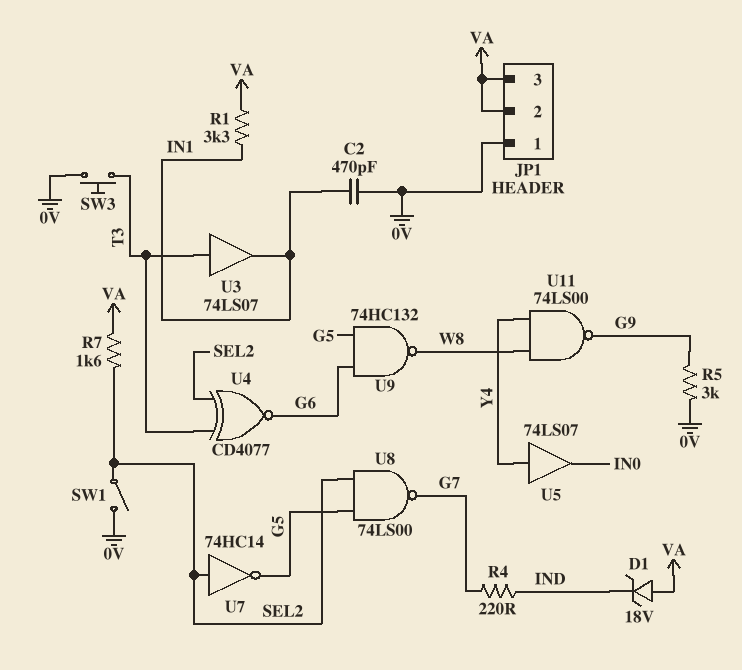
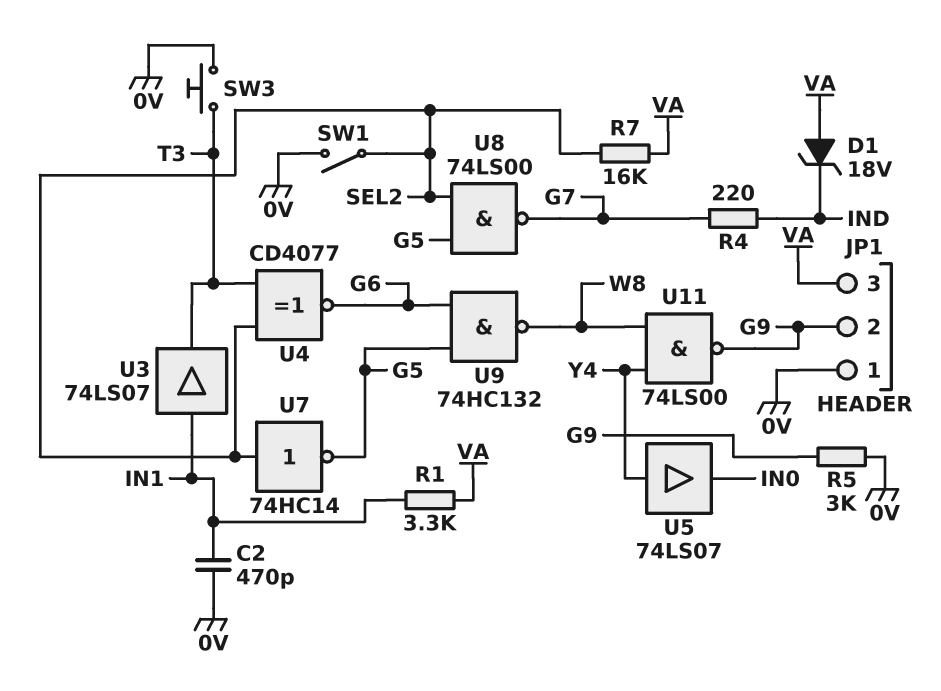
JP1 pin 2: VA -> G9
R7: 1.6k (SEL2, VA) -> 16k (SEL2, VA)
U3: buffer 74LS07 (in T3, out IN1) -> buffer 74LS07 (in IN1, out T3)

